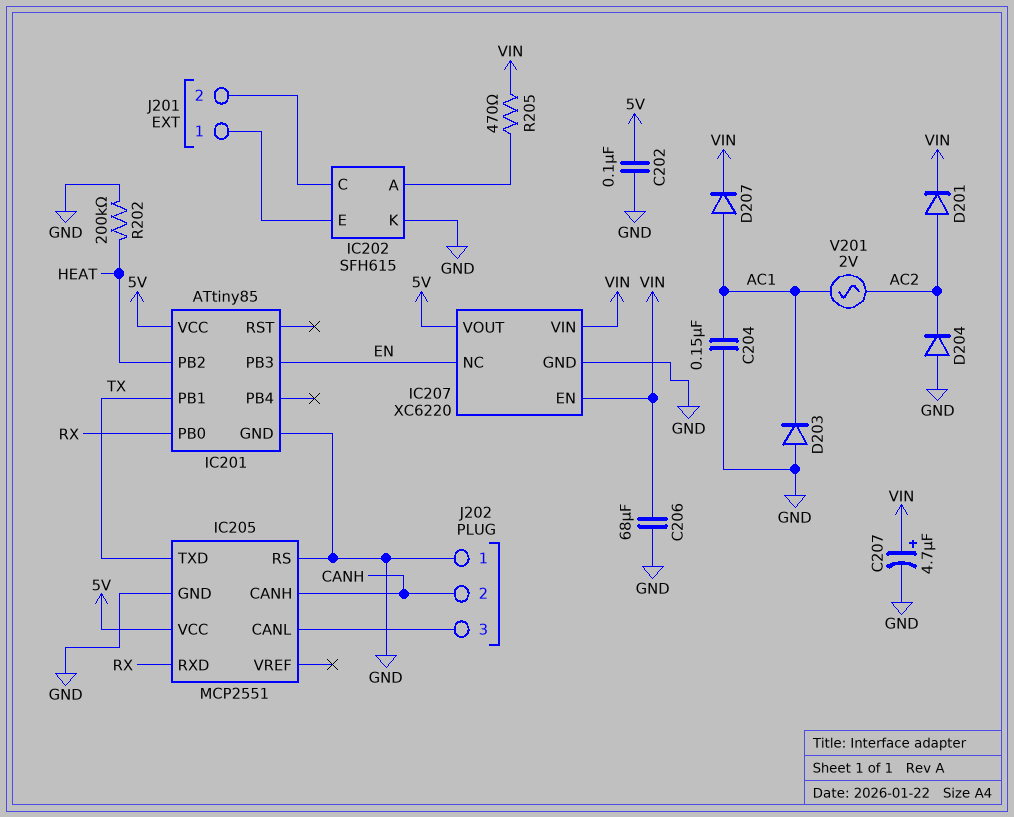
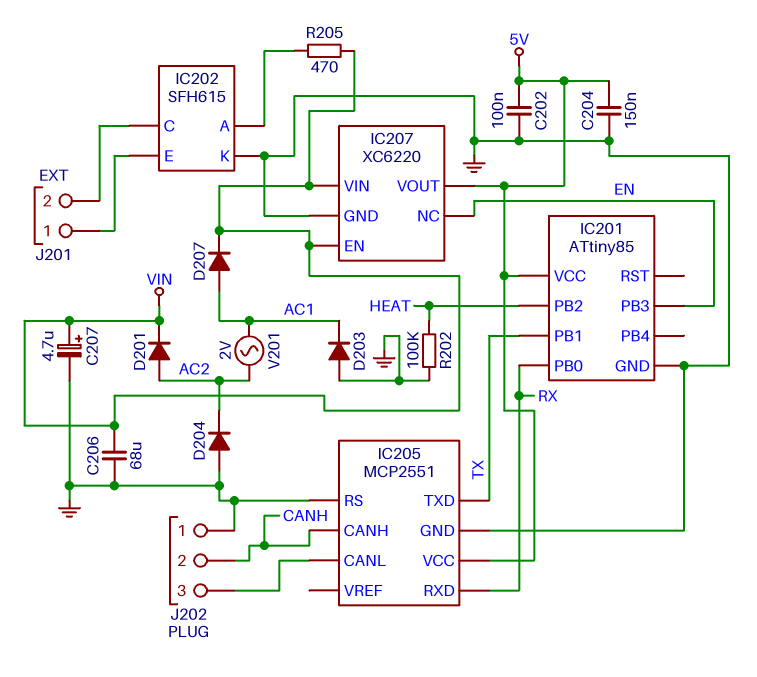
C204: 150nF (AC1, GND) -> 150nF (5V, GND)
R202: 200k (GND, HEAT) -> 100k (GND, HEAT)

